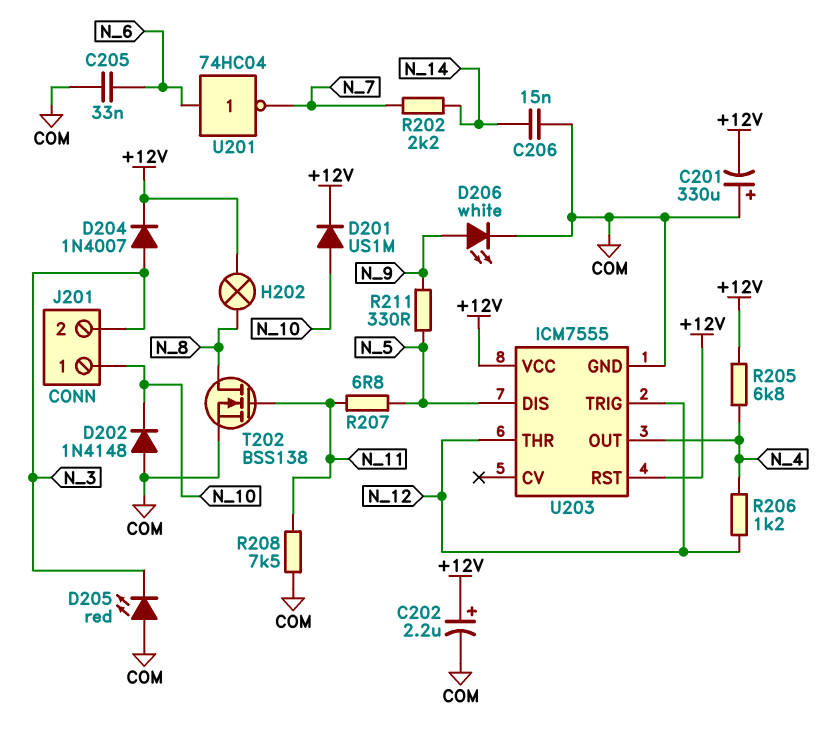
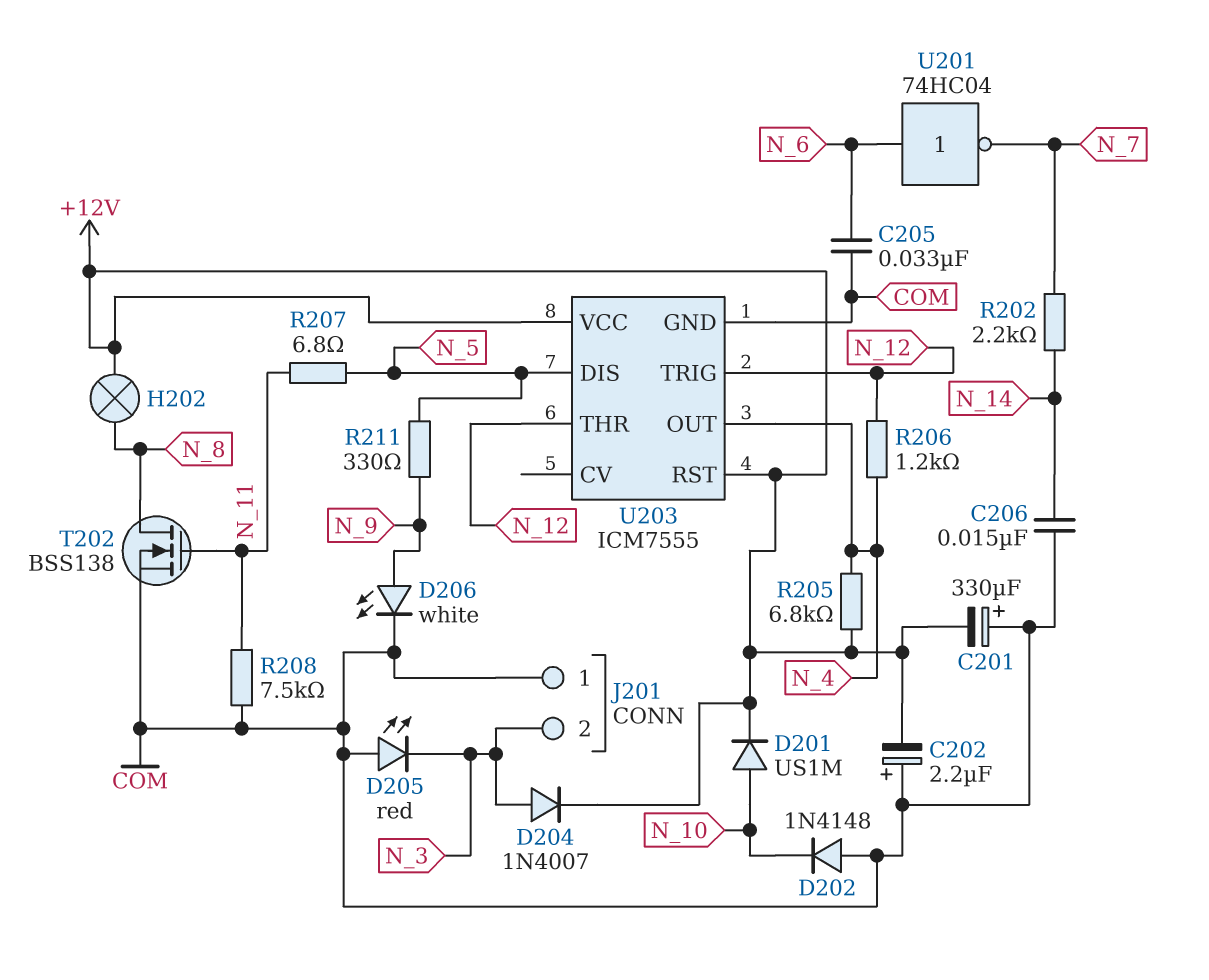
C202: 2.2uF (plus +12V, minus COM) -> 2.2uF (plus COM, minus +12V)
J201 pin 1: N_10 -> COM

